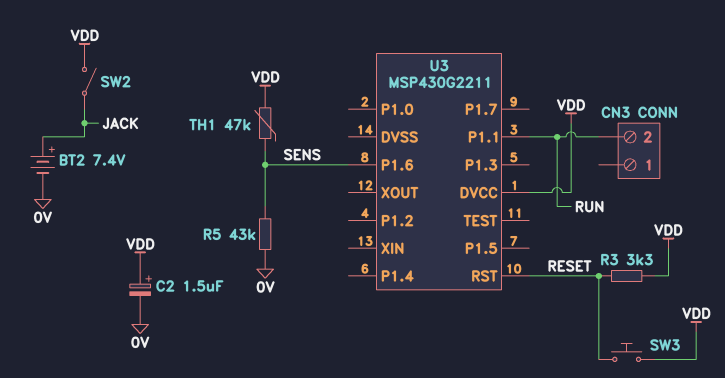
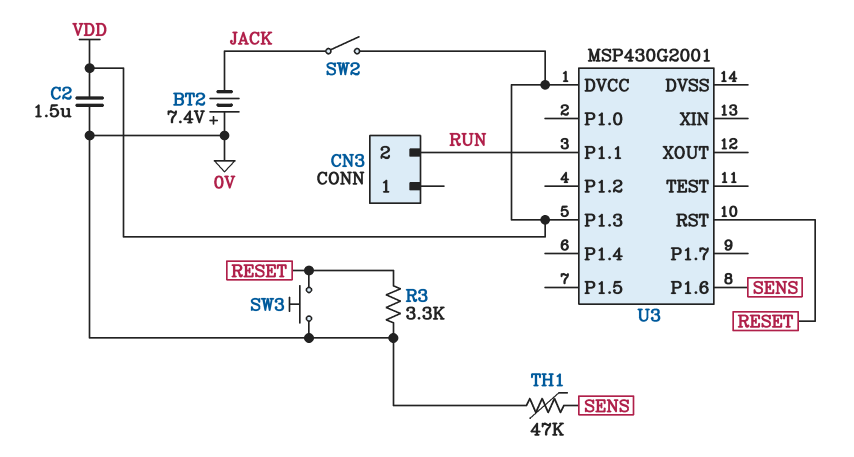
BT2: 7.4V (plus JACK, minus 0V) -> 7.4V (plus 0V, minus JACK)
C2: 1.5uF (plus VDD, minus 0V) -> 1.5uF (0V, VDD)
R3: 3.3k (RESET, VDD) -> 3.3k (0V, RESET)
R5: 43k (0V, SENS) -> none
SW3: button (RESET, VDD) -> button (0V, RESET)
TH1: 47k (SENS, VDD) -> 47k (0V, SENS)
U3: MSP430G2211 -> MSP430G2001
U3 pin P1.3: none -> VDD

